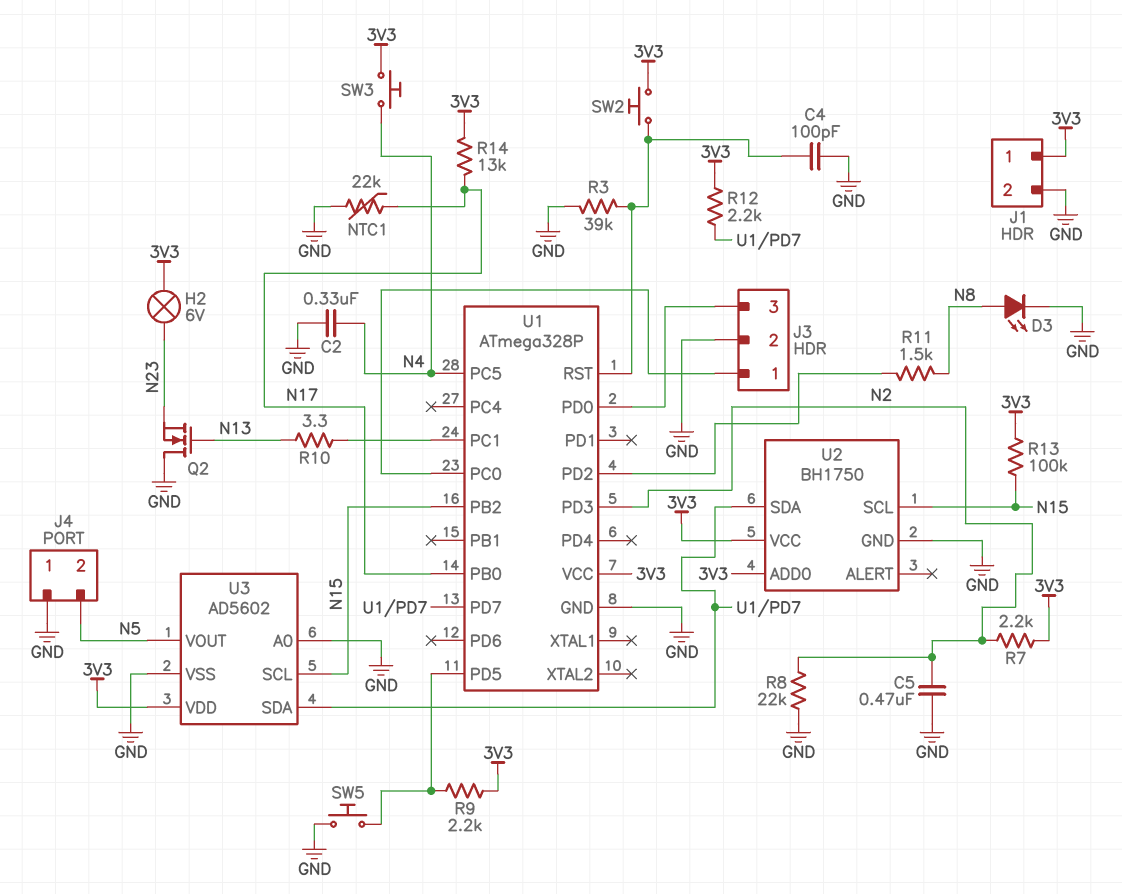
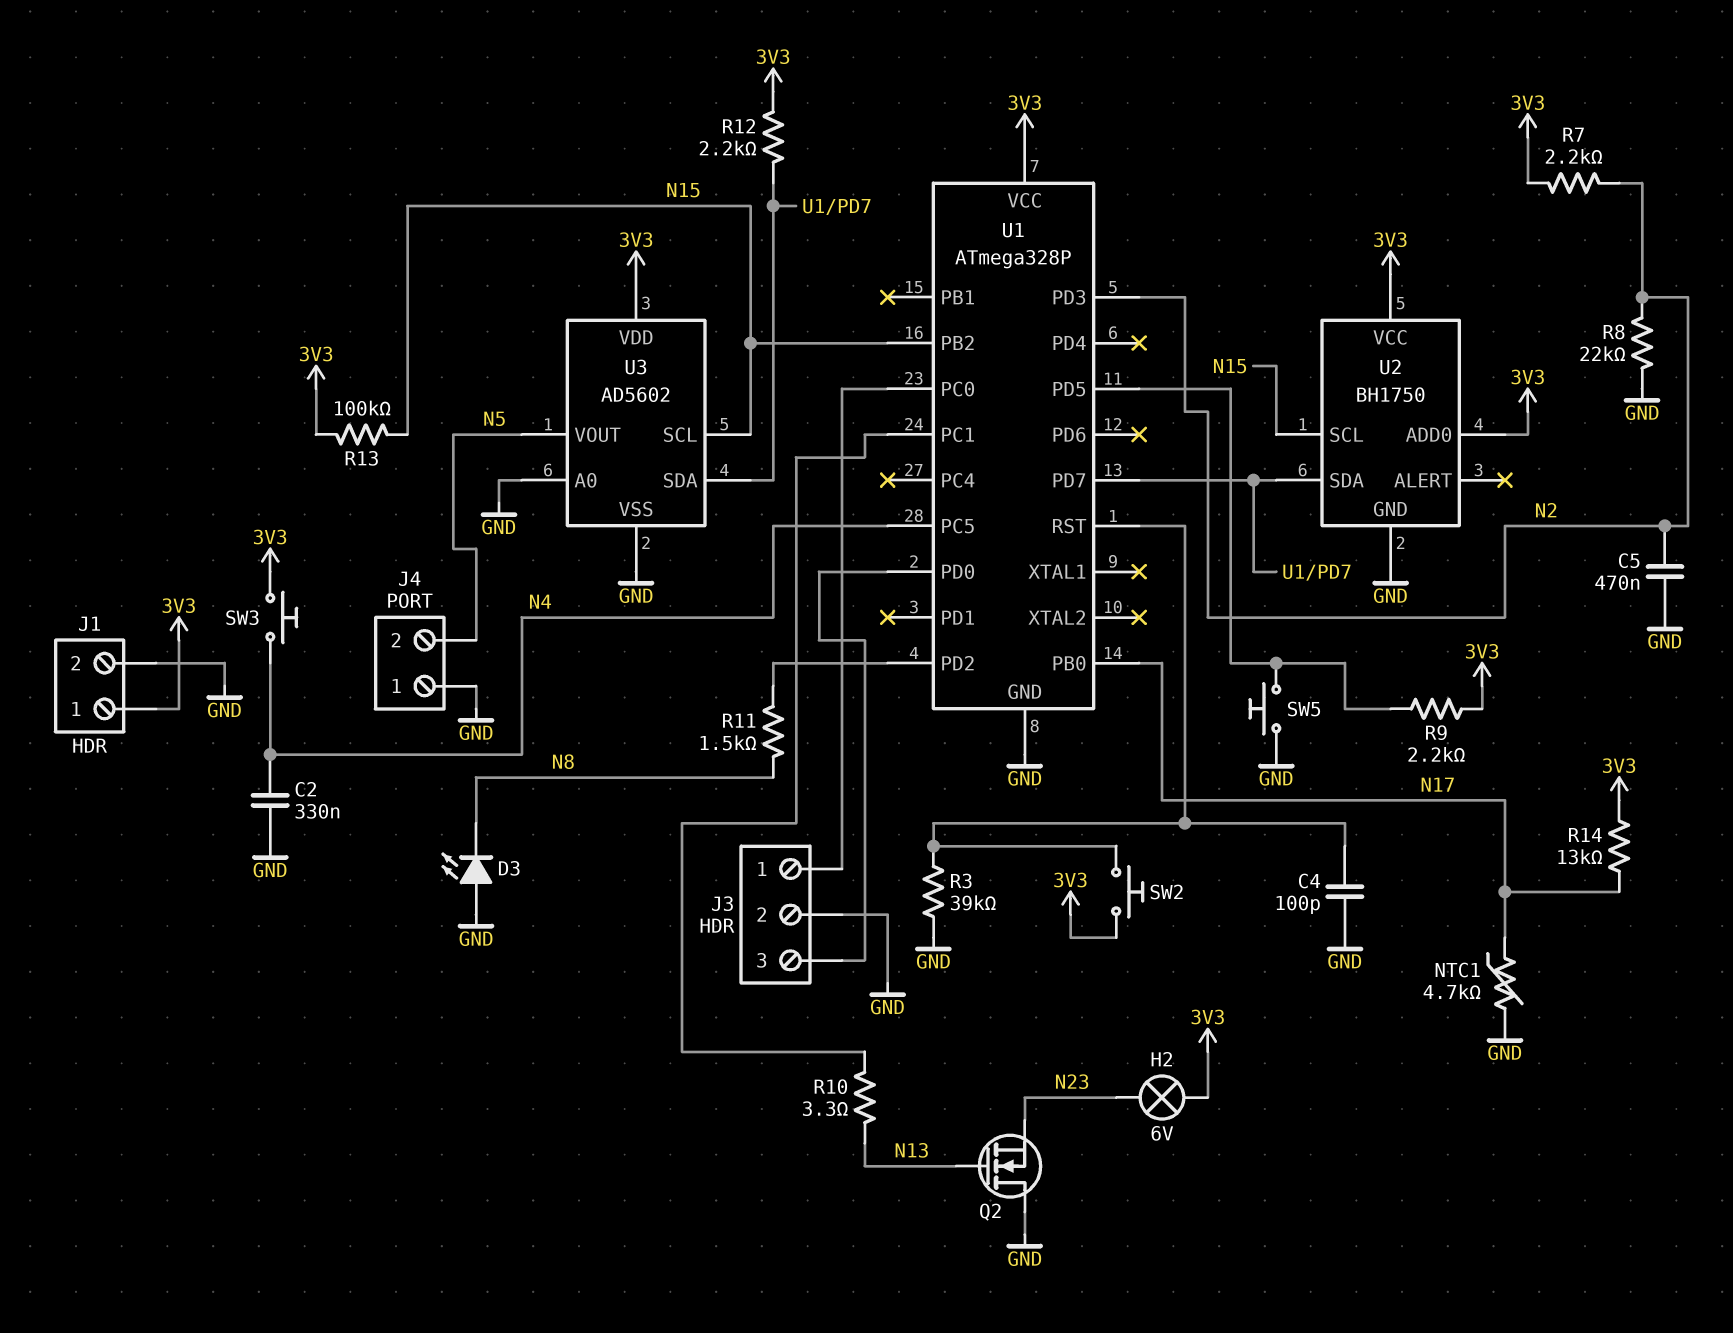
D3: LED (A N8, K GND) -> LED (A GND, K N8)
NTC1: 22k (GND, N17) -> 4.7k (GND, N17)

